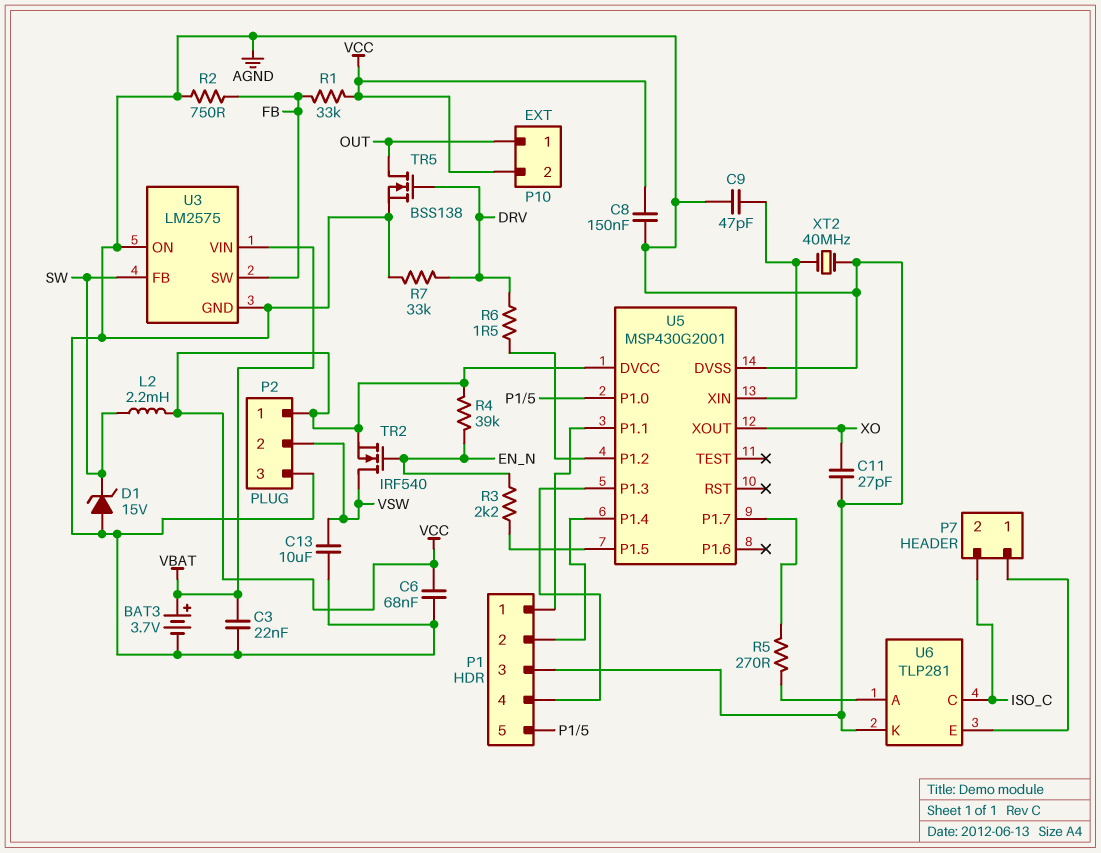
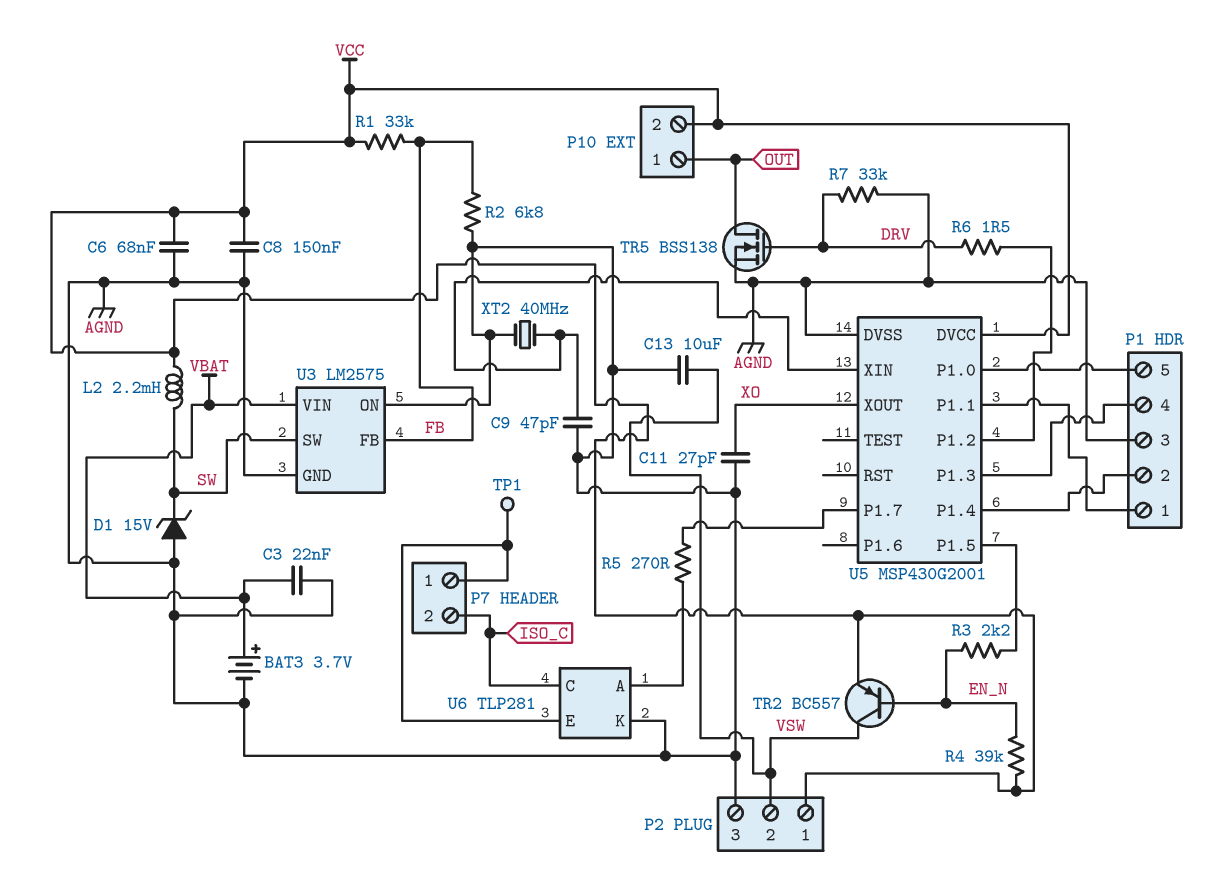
R2: 750 (AGND, FB) -> 6.8k (AGND, FB)
TP1: none -> test point (P7/1)
TR2: NMOS IRF540 (G EN_N, D VSW, S VCC) -> PNP BC557 (B EN_N, C VSW, E VCC)
U3 pin FB: SW -> FB
U3 pin SW: FB -> SW

